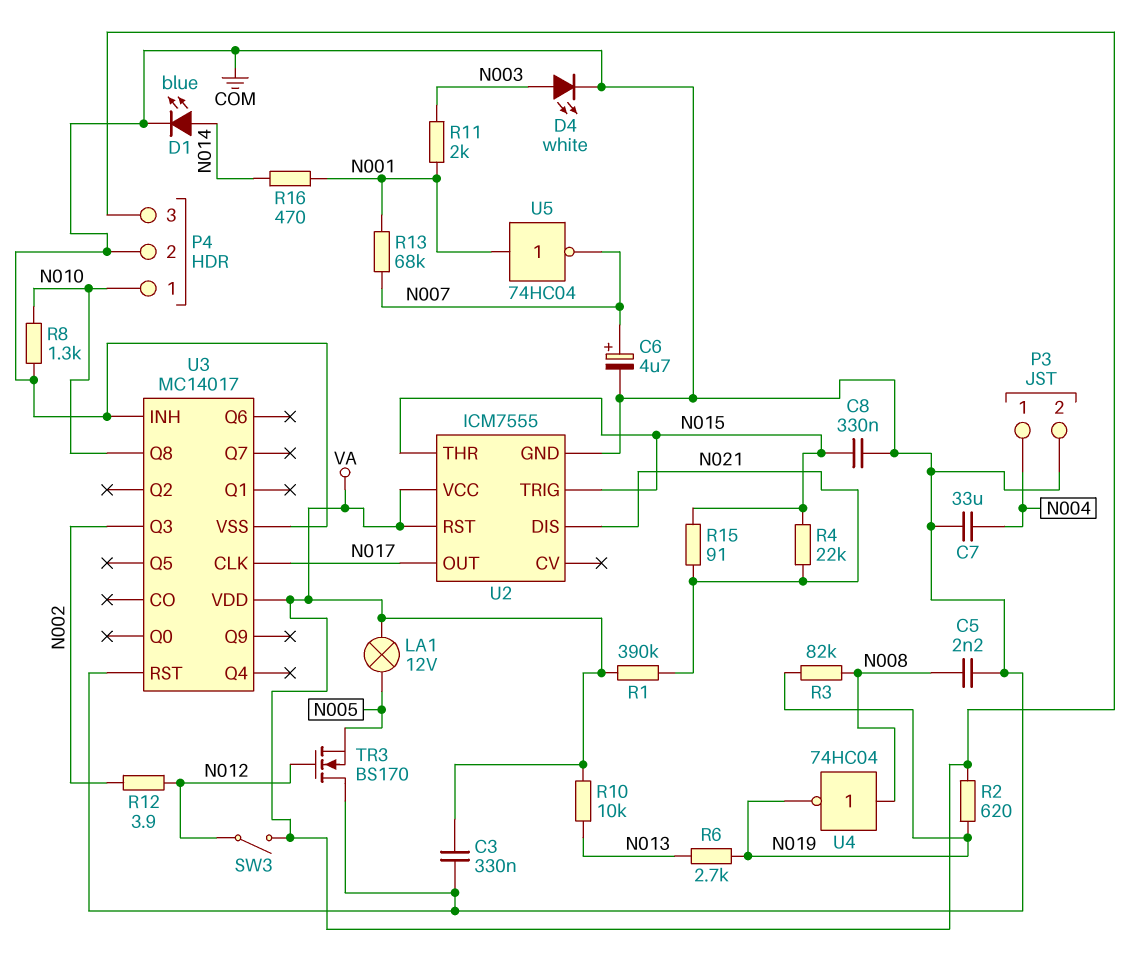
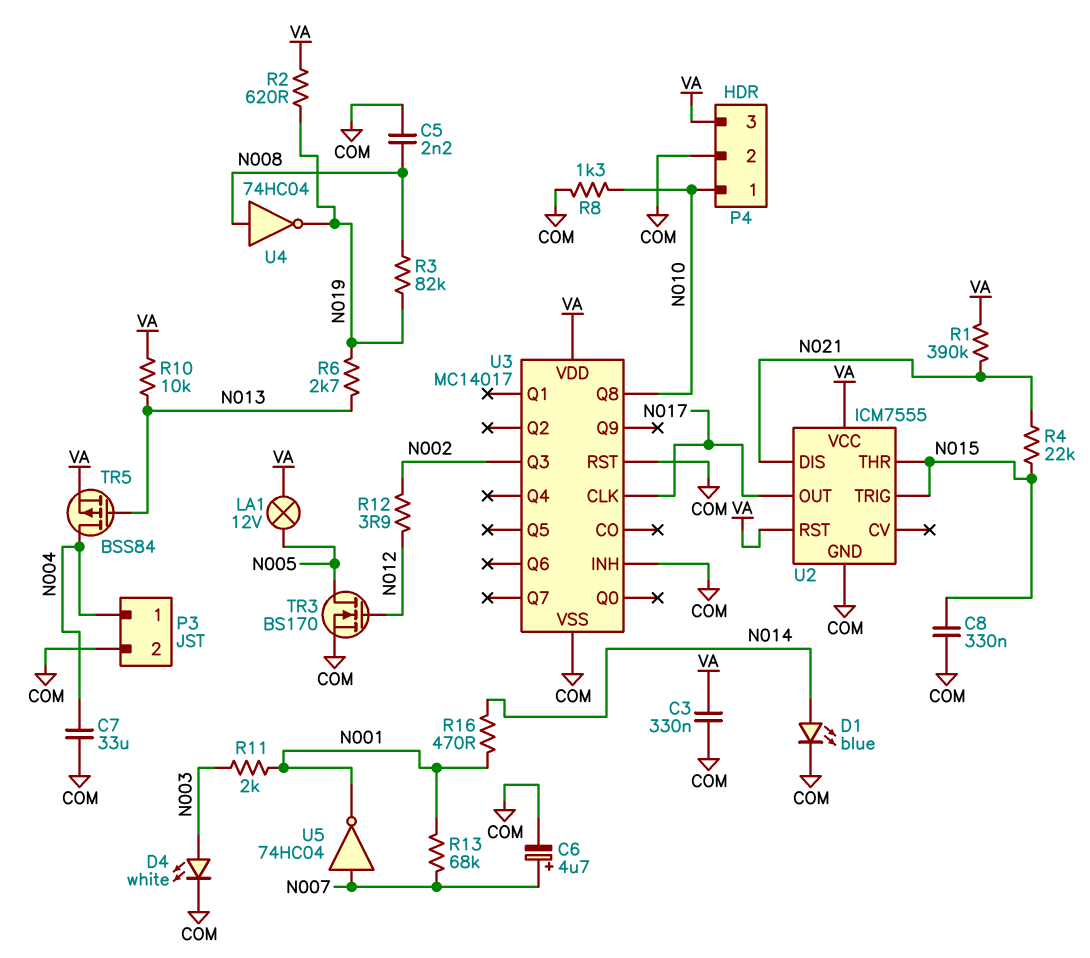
R15: 91 (N015, N021) -> none
SW3: switch (N012, VA) -> none
TR3: NMOS BS170 (G N012, D COM, S N005) -> NMOS BS170 (G N012, D N005, S COM)
TR5: none -> PMOS BSS84 (G N013, D N004, S VA)
U5: NOT 74HC04 (in N001, out N007) -> NOT 74HC04 (in N007, out N001)

